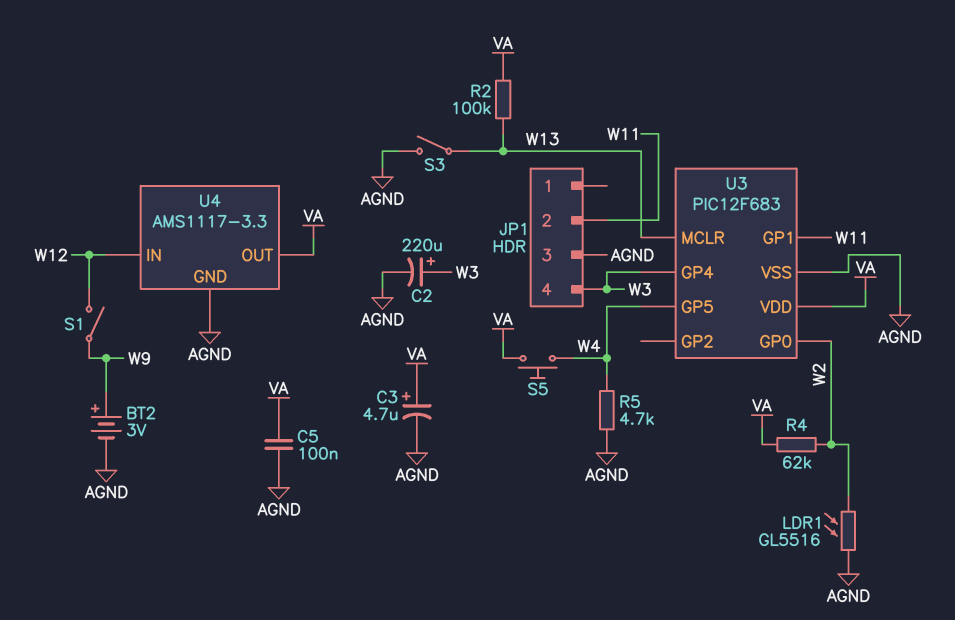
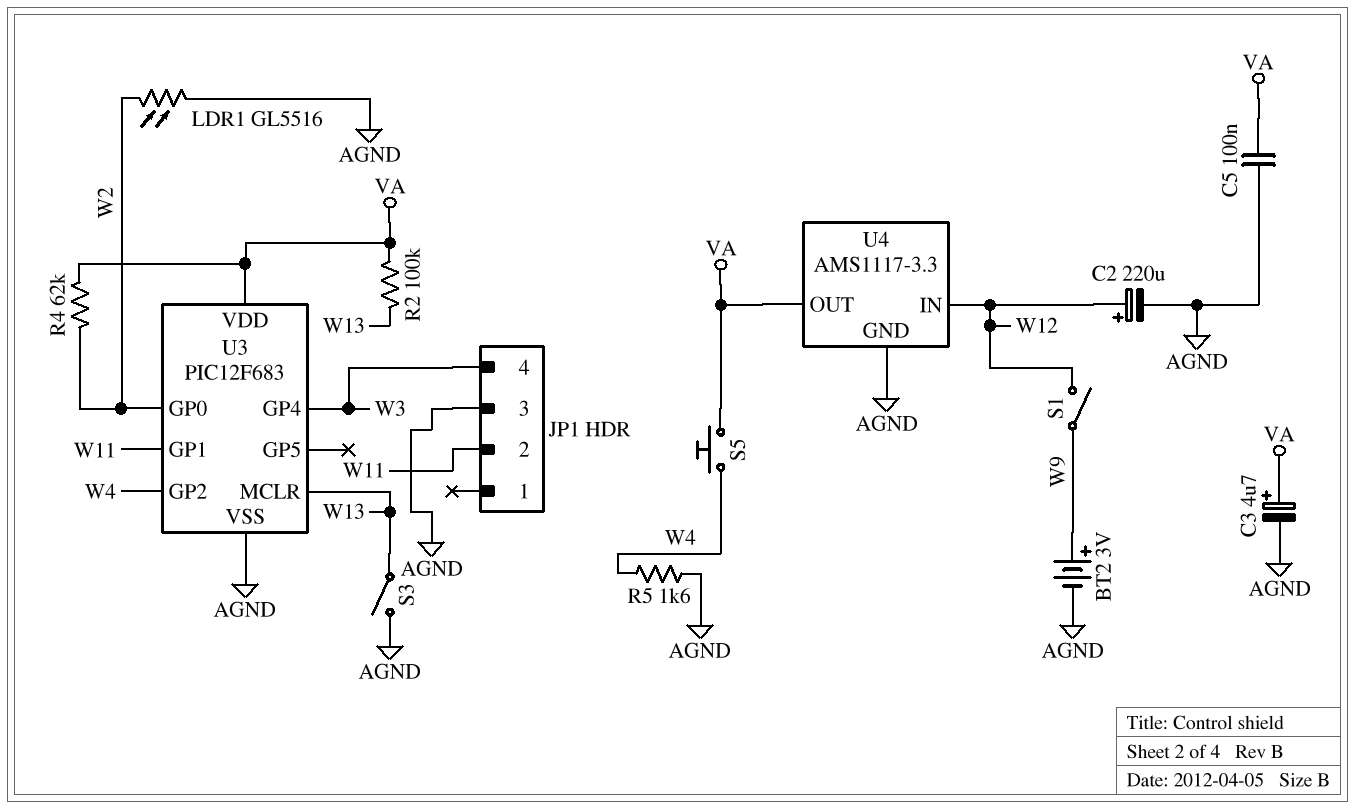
C2: 220uF (plus W3, minus AGND) -> 220uF (plus W12, minus AGND)
R5: 4.7k (AGND, W4) -> 1.6k (AGND, W4)
U3 pin GP2: none -> W4
U3 pin GP5: W4 -> none

